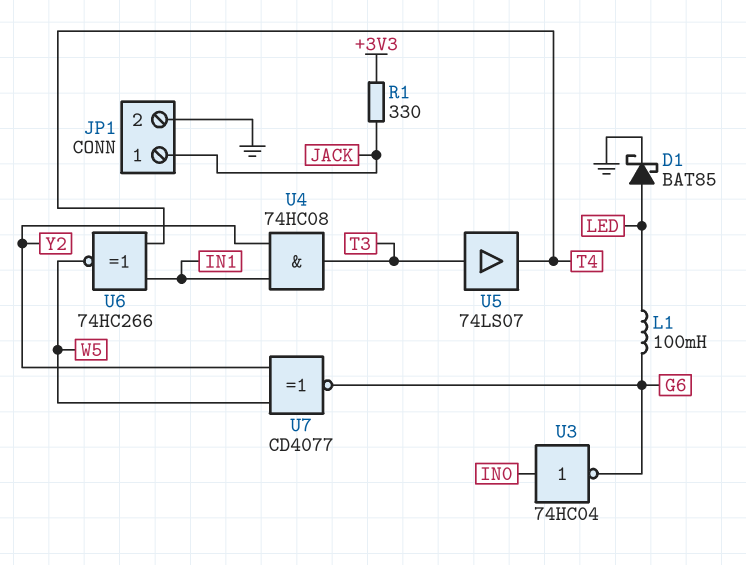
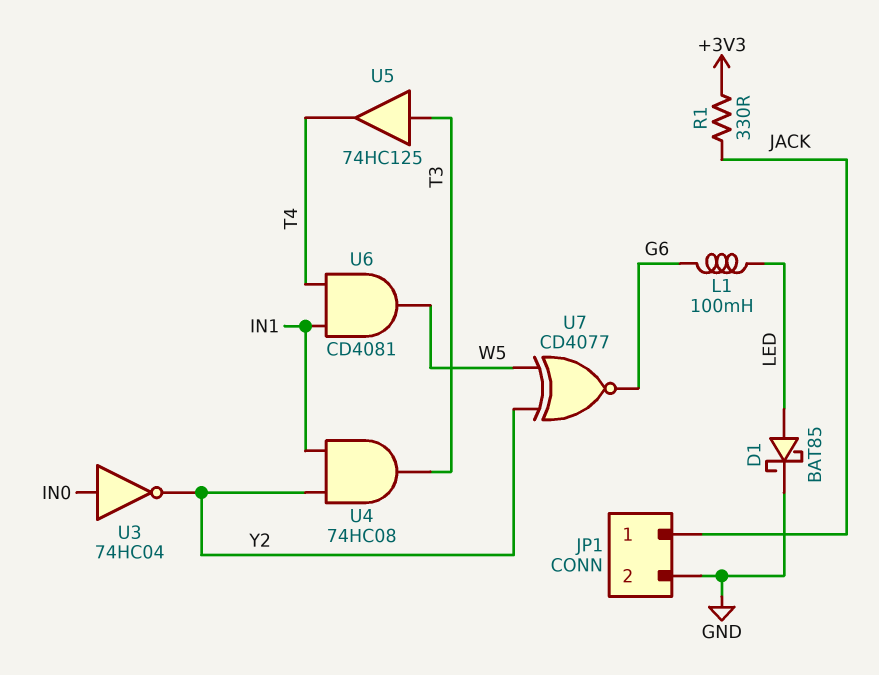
U3: NOT 74HC04 (in IN0, out G6) -> NOT 74HC04 (in IN0, out Y2)
U5: buffer 74LS07 (in T3, out T4) -> buffer 74HC125 (in T3, out T4)
U6: XNOR 74HC266 (in IN1, in T4, out W5) -> AND CD4081 (in IN1, in T4, out W5)

